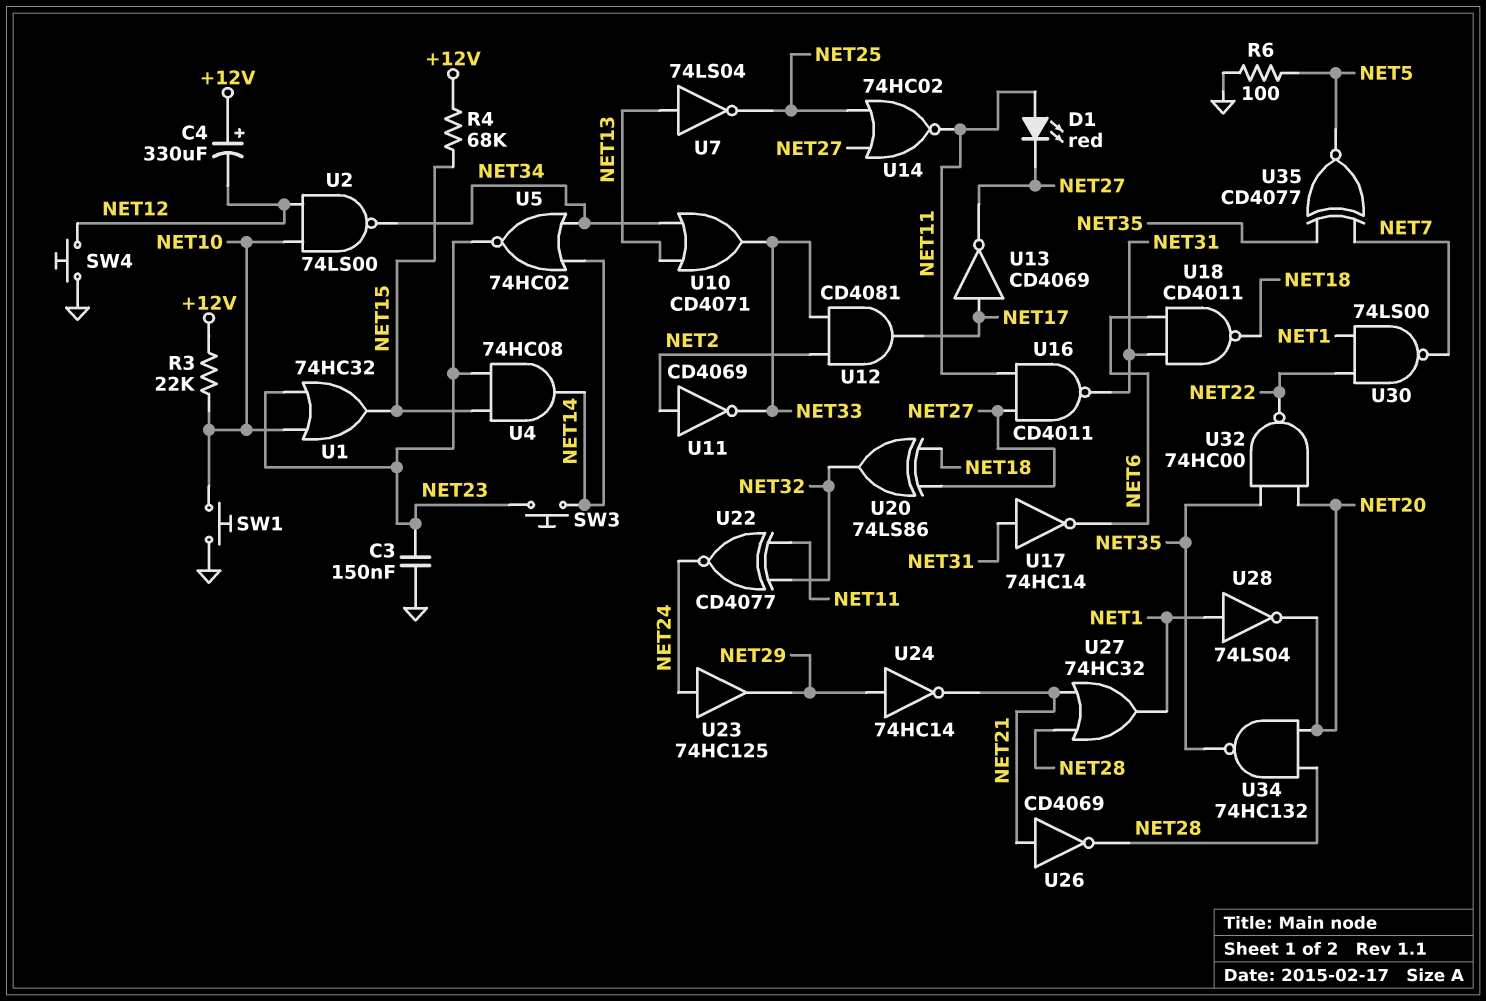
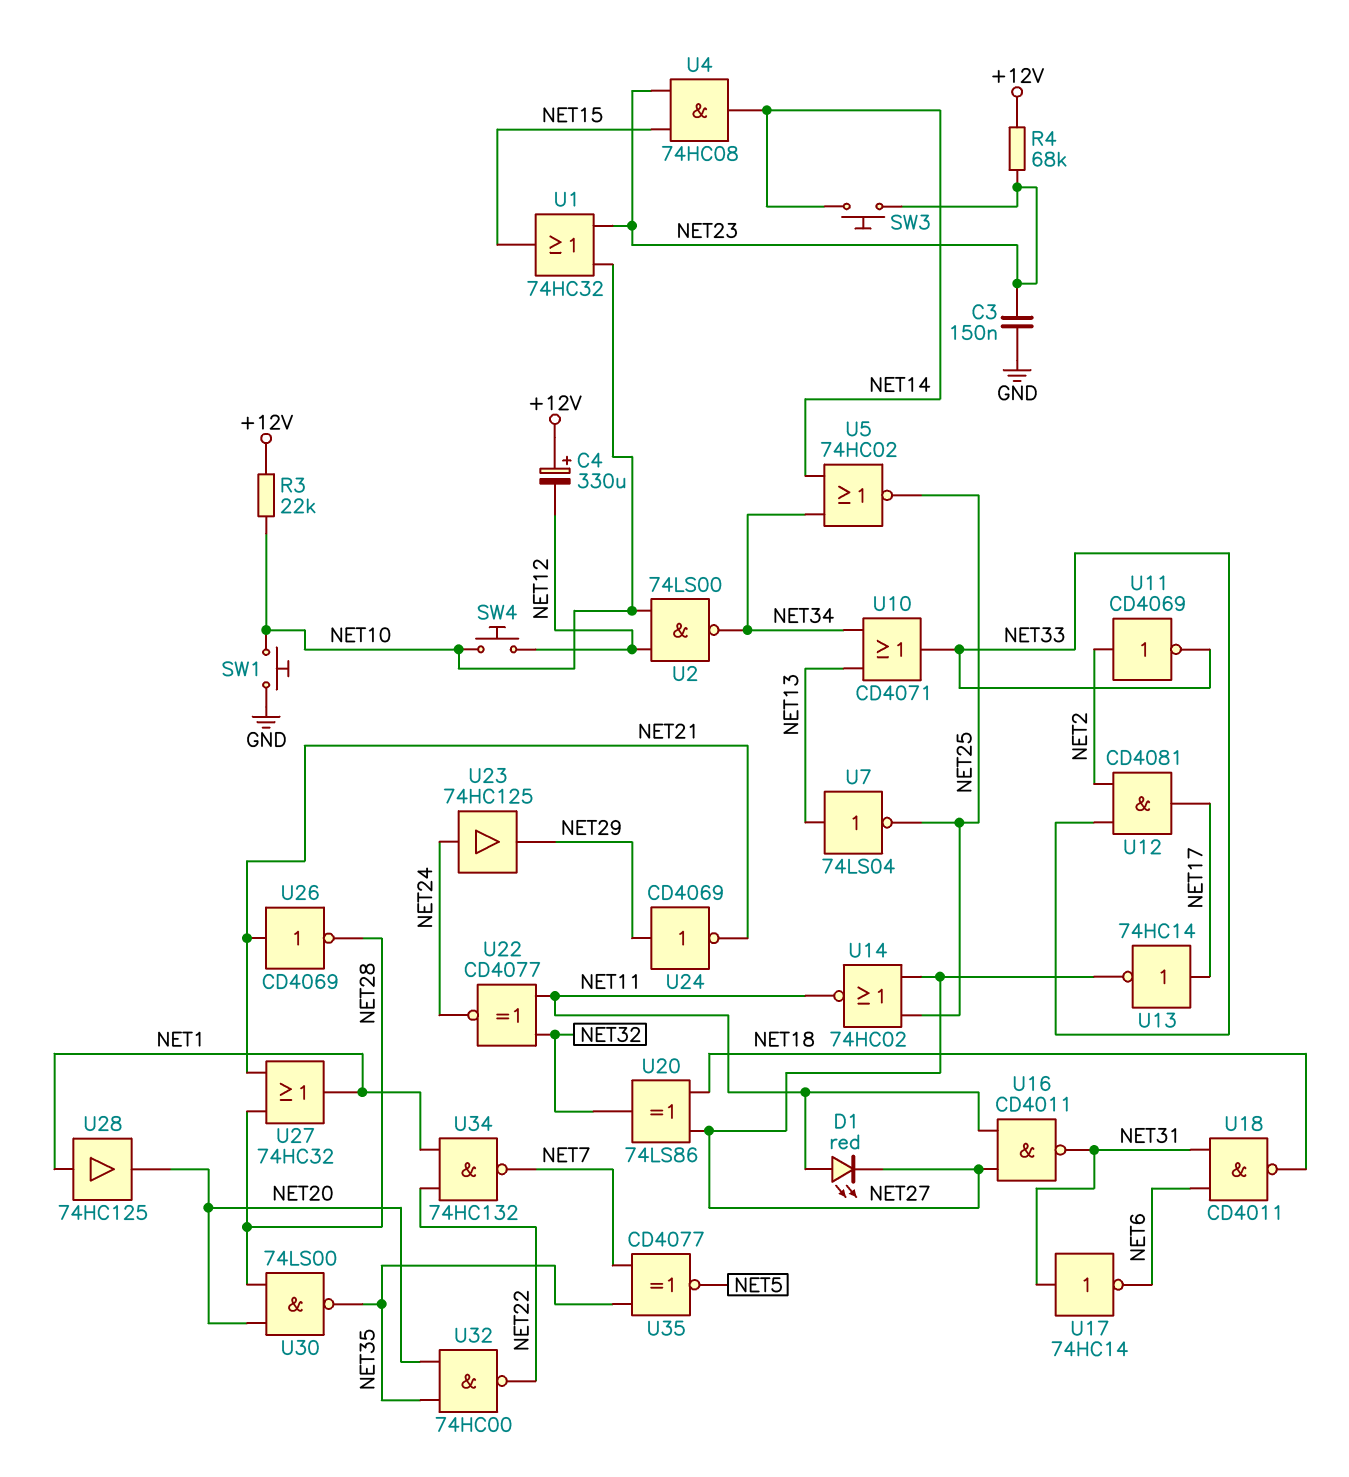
R4: 68k (+12V, NET15) -> 68k (+12V, NET23)
R6: 100 (GND, NET5) -> none
SW4: button (GND, NET12) -> button (NET10, NET12)
U5: NOR 74HC02 (in NET14, in NET34, out NET23) -> NOR 74HC02 (in NET14, in NET34, out NET25)
U13: NOT CD4069 (in NET17, out NET27) -> NOT 74HC14 (in NET17, out NET27)
U24: NOT 74HC14 (in NET29, out NET21) -> NOT CD4069 (in NET29, out NET21)
U28: NOT 74LS04 (in NET1, out NET20) -> buffer 74HC125 (in NET1, out NET20)
U30: NAND 74LS00 (in NET1, in NET22, out NET7) -> NAND 74LS00 (in NET20, in NET28, out NET35)
U34: NAND 74HC132 (in NET20, in NET28, out NET35) -> NAND 74HC132 (in NET1, in NET22, out NET7)

